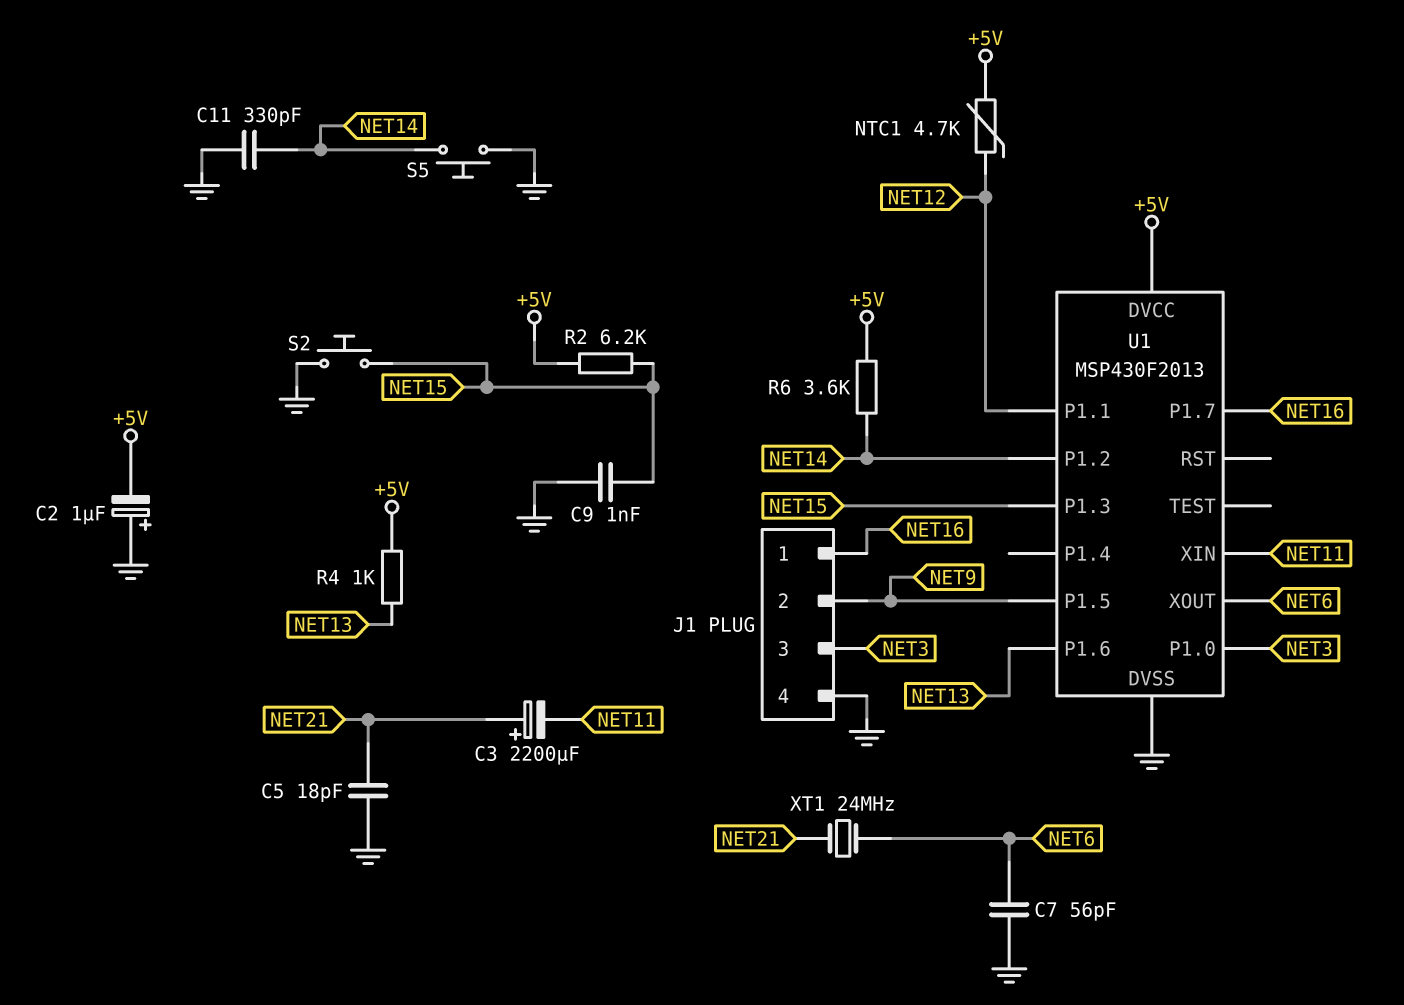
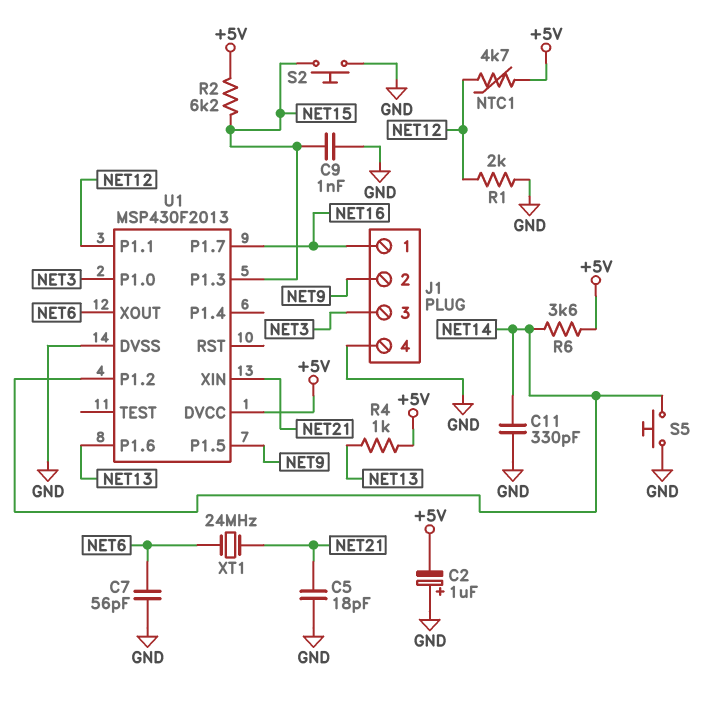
C3: 2200uF (plus NET21, minus NET11) -> none
R1: none -> 2k (GND, NET12)
U1 pin XIN: NET11 -> NET21

